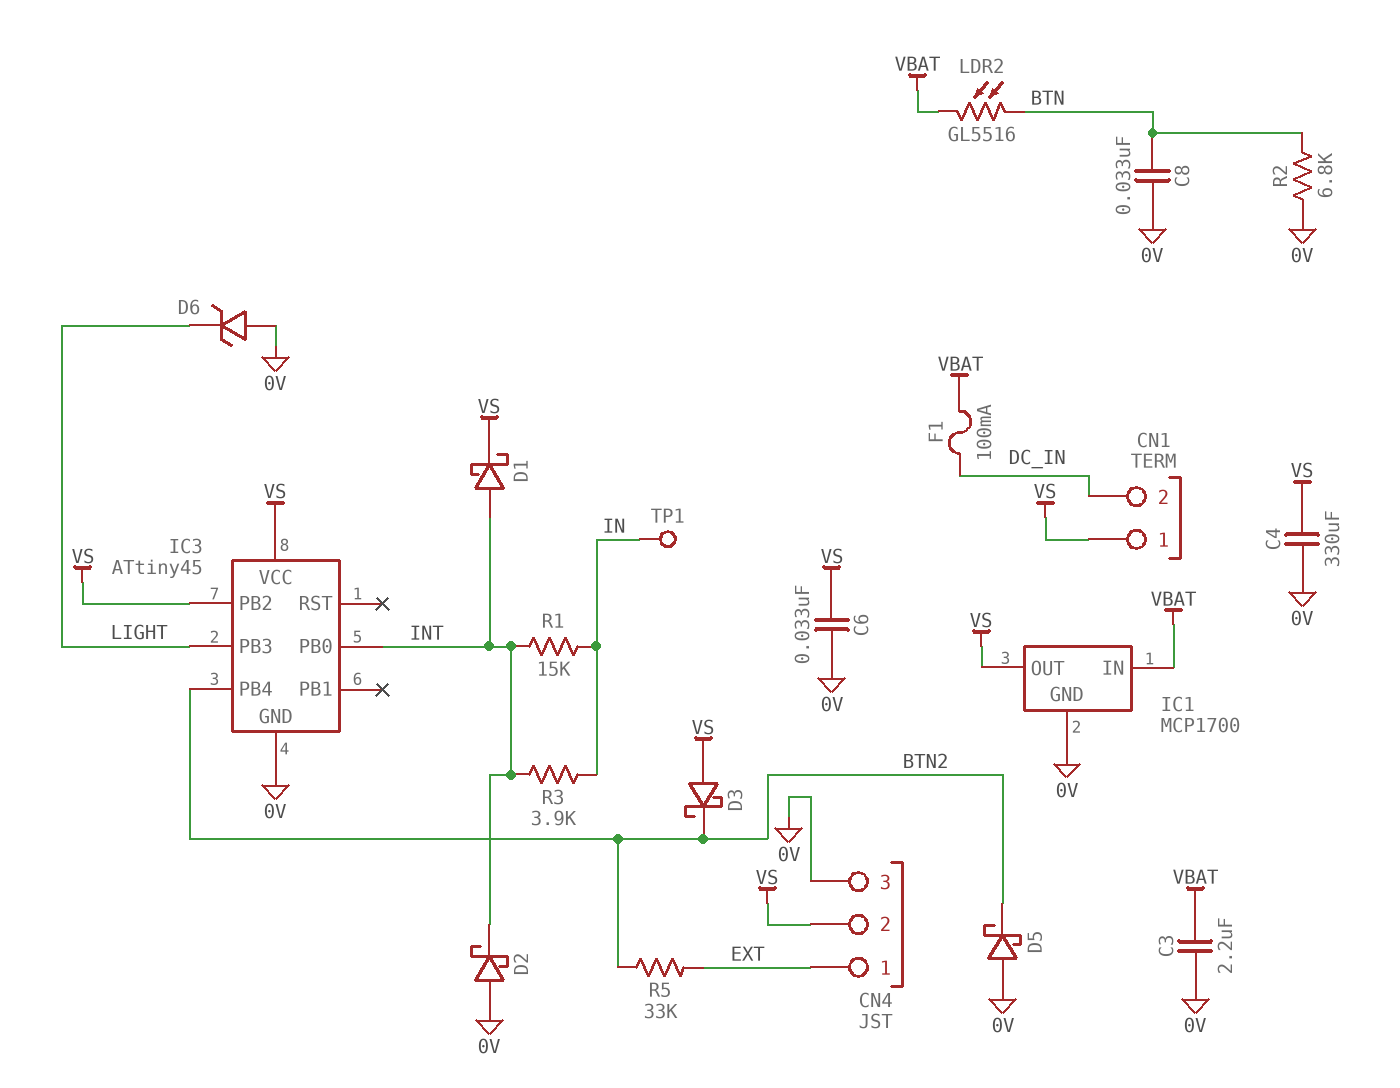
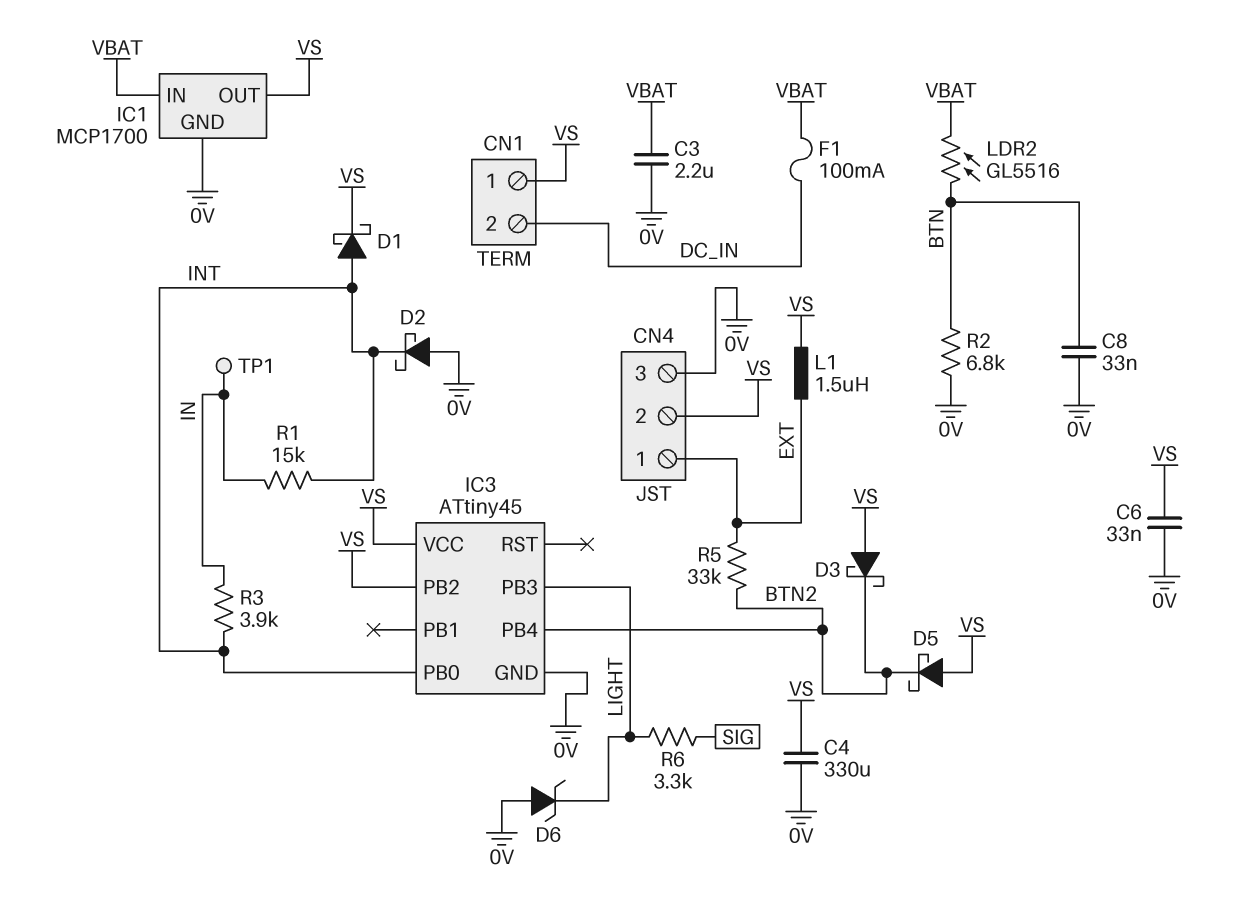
D5: schottky (A 0V, K BTN2) -> schottky (A VS, K BTN2)
L1: none -> 1.5uH (EXT, VS)
R6: none -> 3.3k (LIGHT, SIG)

